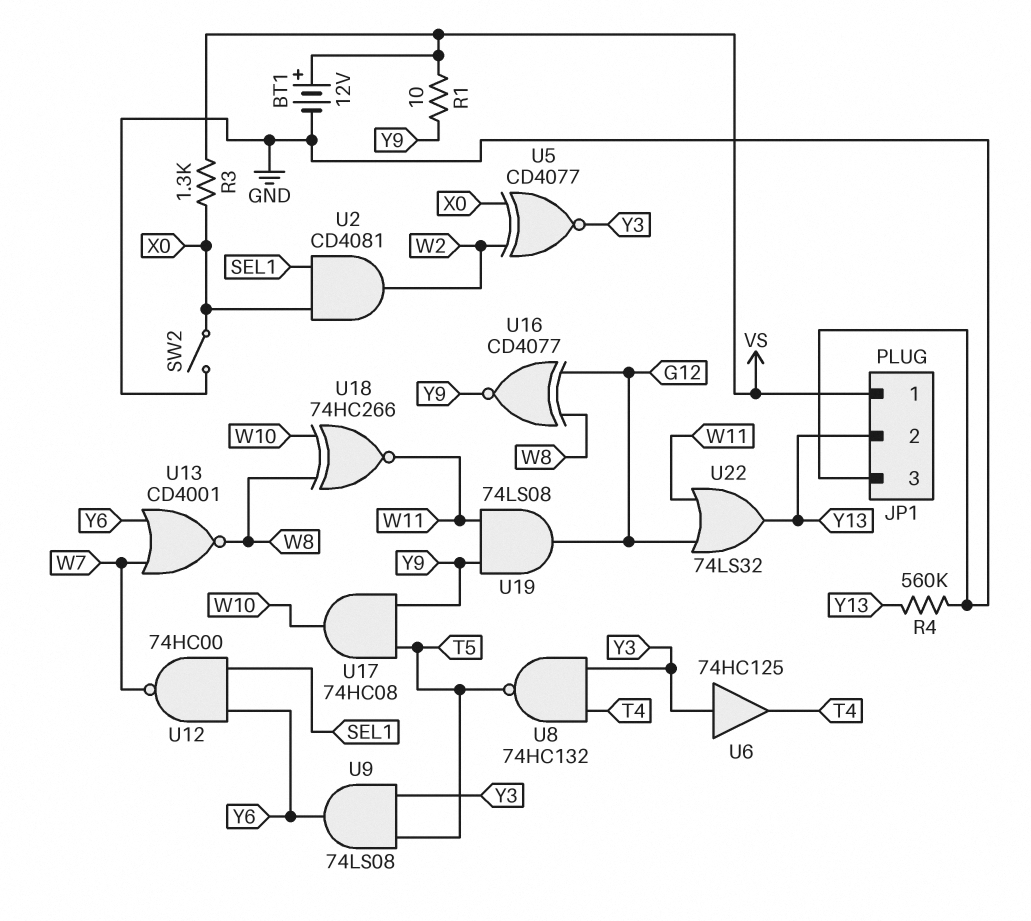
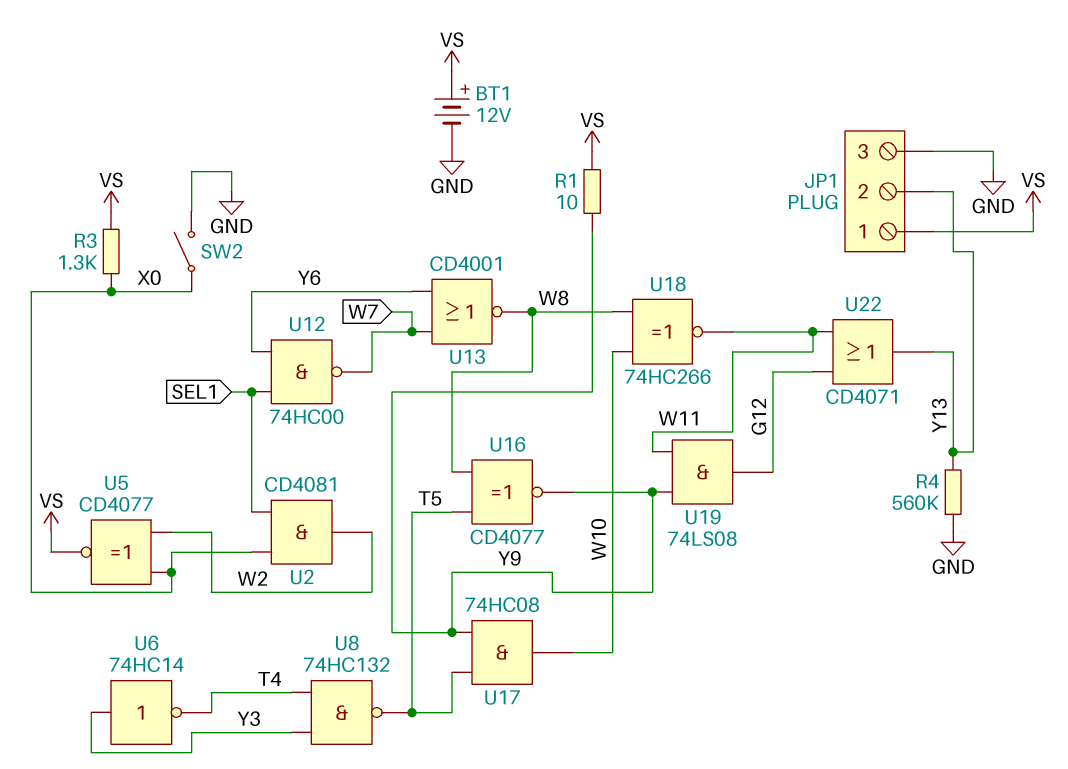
U5: XNOR CD4077 (in W2, in X0, out Y3) -> XNOR CD4077 (in W2, in X0, out VS)
U6: buffer 74HC125 (in Y3, out T4) -> NOT 74HC14 (in Y3, out T4)
U9: AND 74LS08 (in T5, in Y3, out Y6) -> none
U16: XNOR CD4077 (in G12, in W8, out Y9) -> XNOR CD4077 (in T5, in W8, out Y9)
U22: OR 74LS32 (in G12, in W11, out Y13) -> OR CD4071 (in G12, in W11, out Y13)

